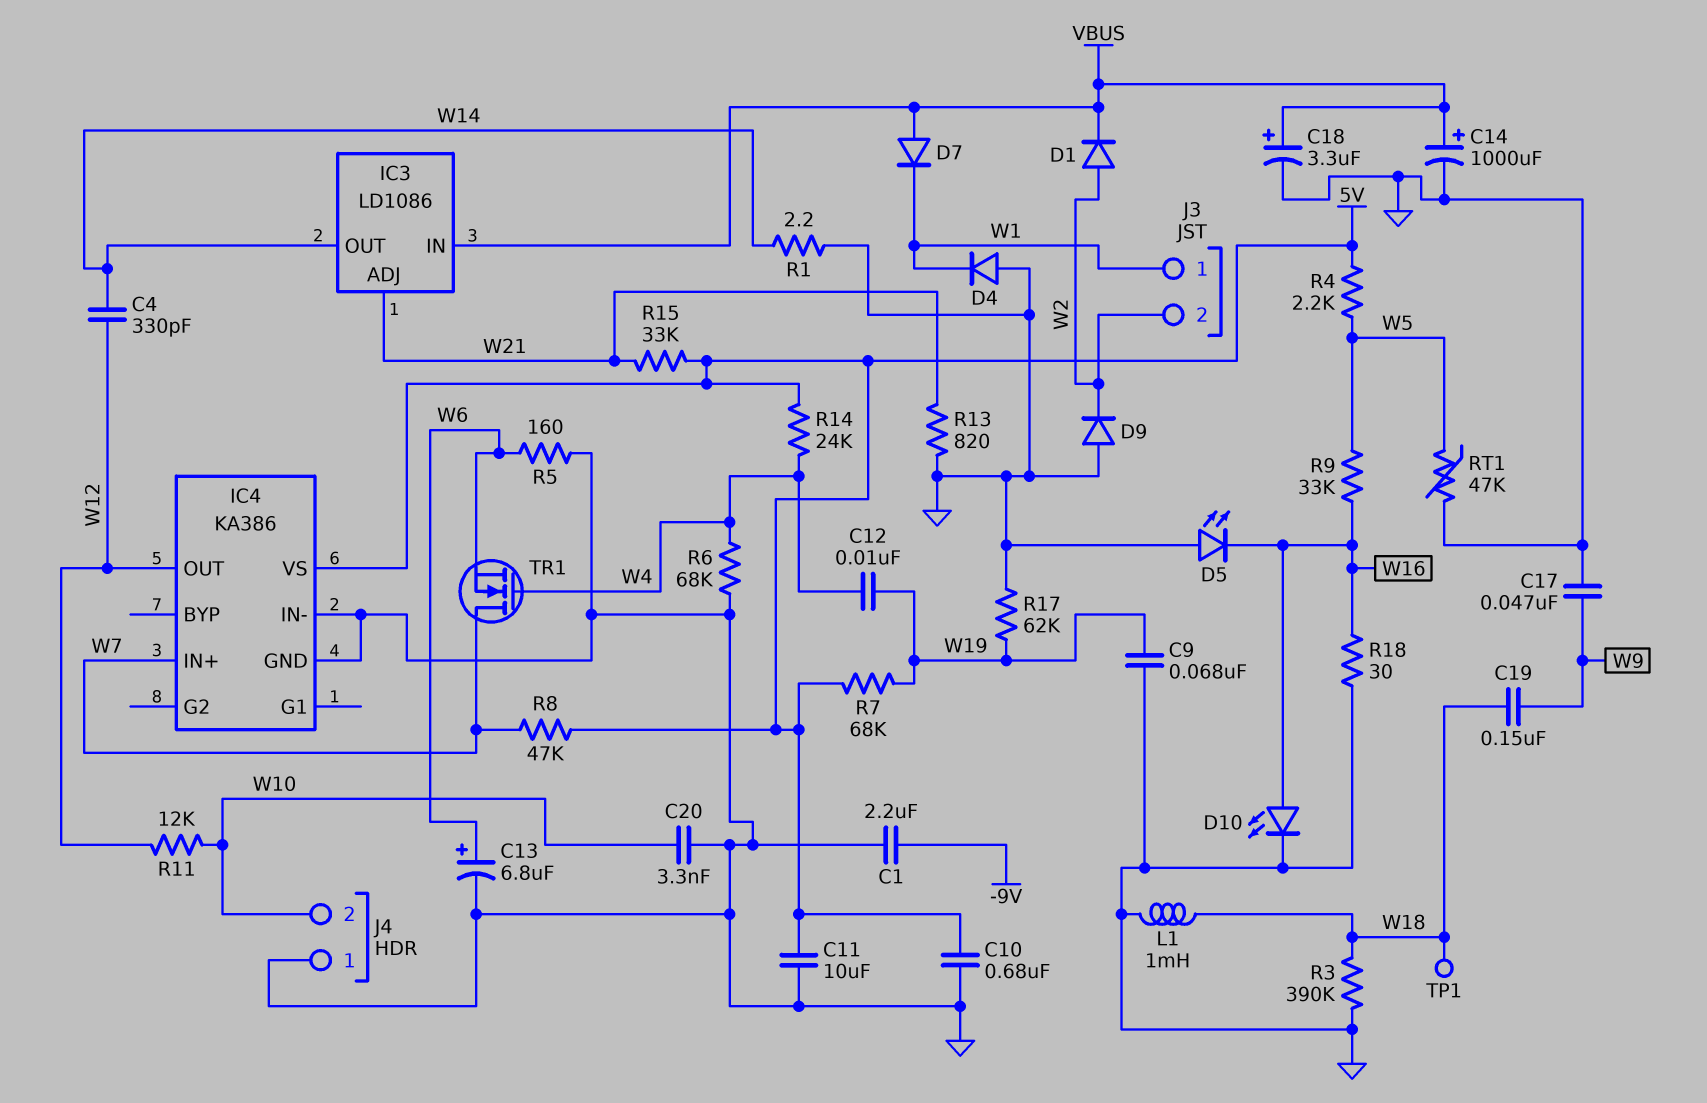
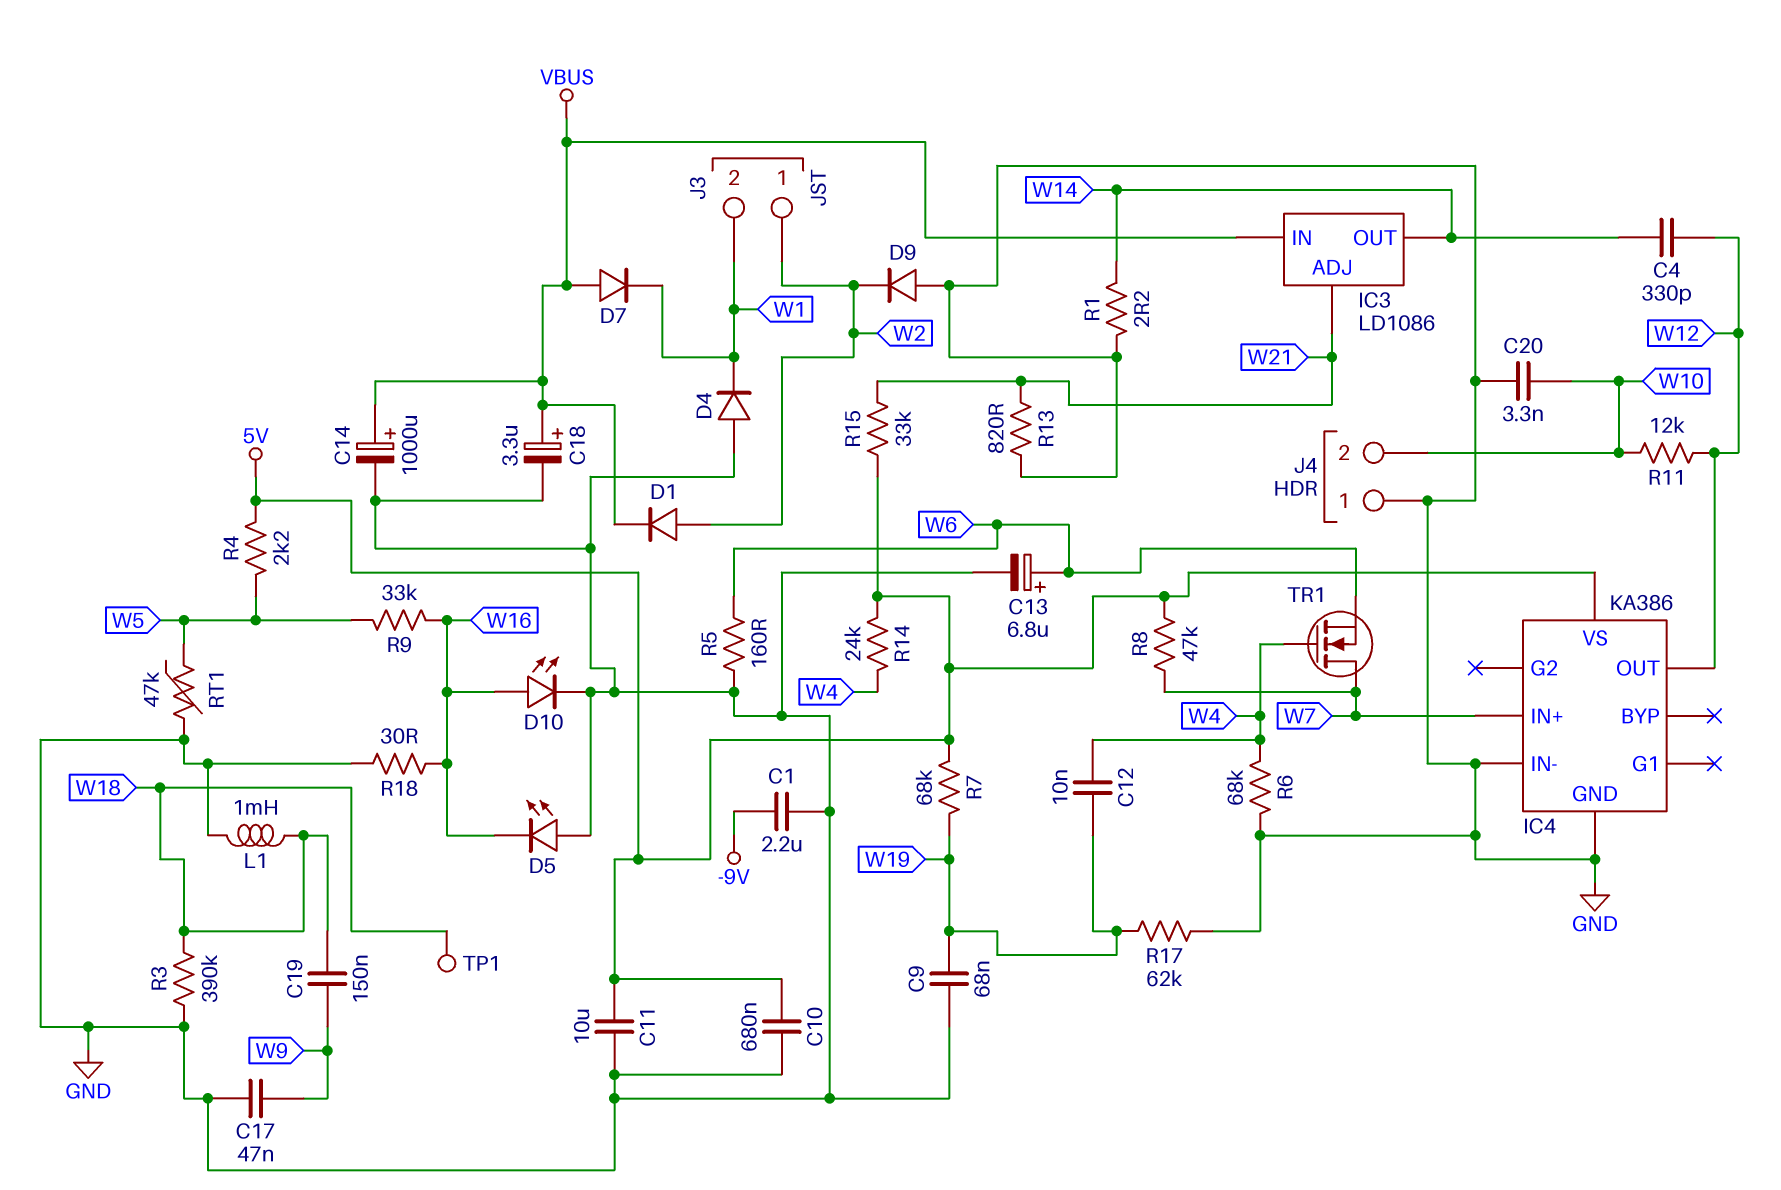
J3 pin 1: W1 -> W2
J3 pin 2: W2 -> W1

